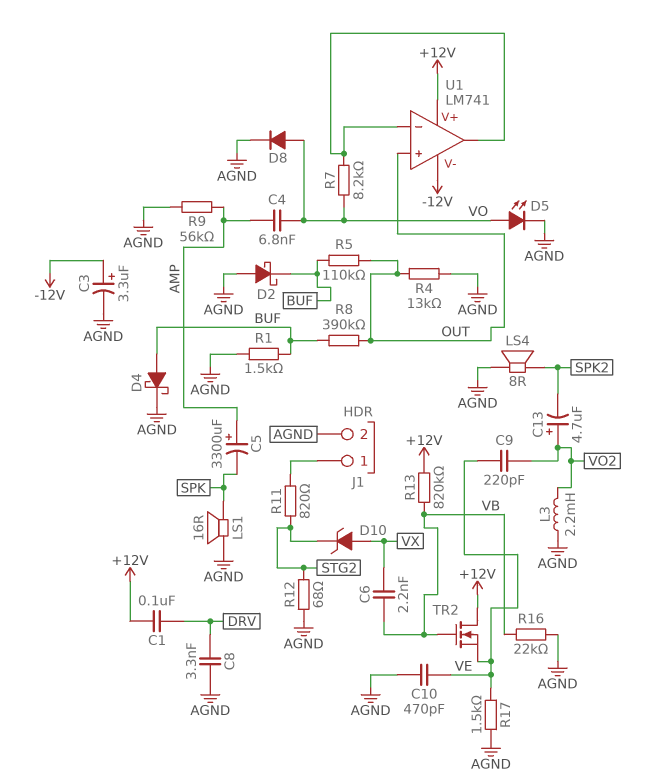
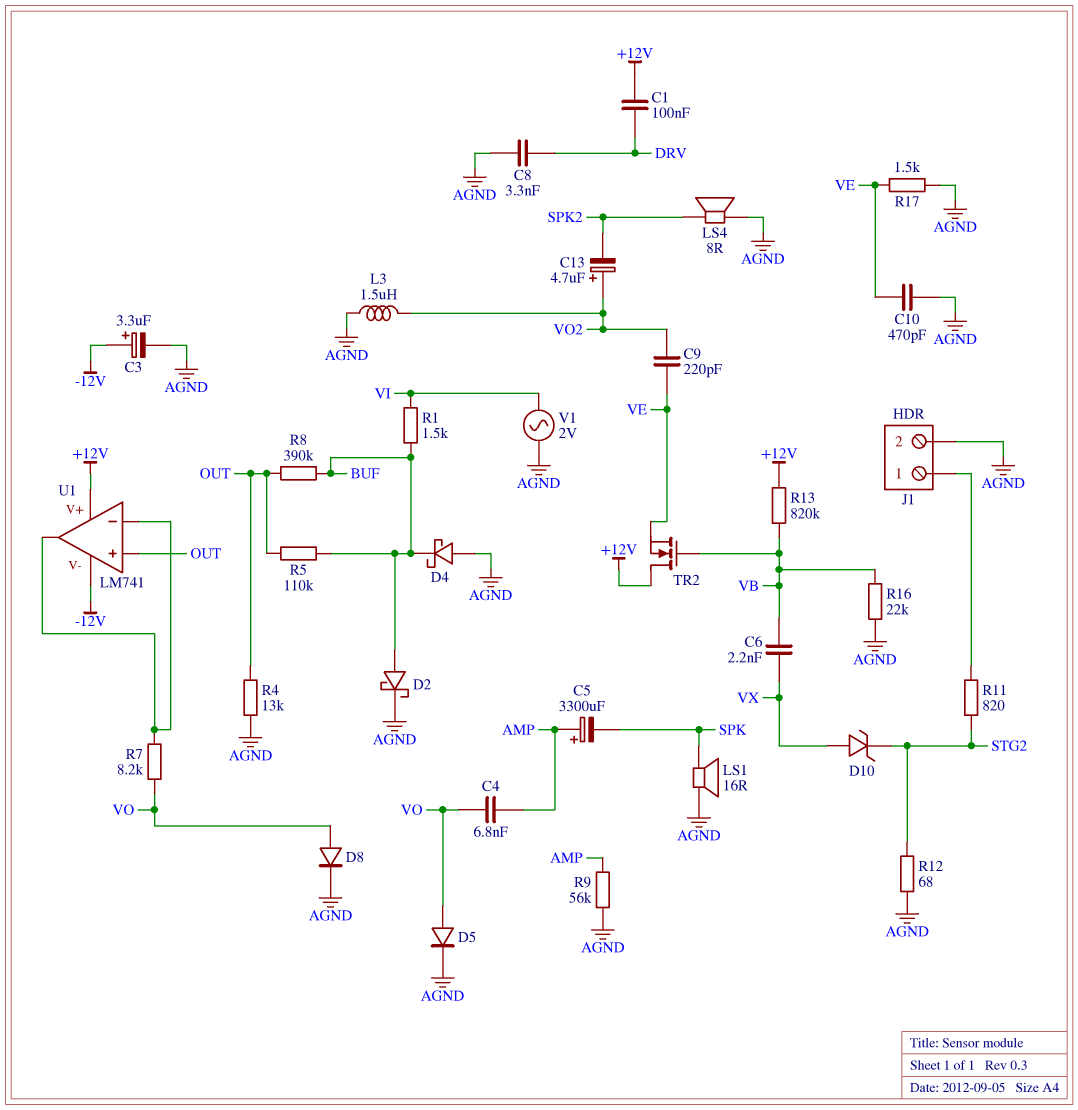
D2: schottky (A AGND, K BUF) -> schottky (A BUF, K AGND)
D4: schottky (A BUF, K AGND) -> schottky (A AGND, K BUF)
D5: LED (A VO, K AGND) -> diode (A VO, K AGND)
L3: 2.2mH (AGND, VO2) -> 1.5uH (AGND, VO2)
R1: 1.5k (AGND, BUF) -> 1.5k (BUF, VI)
V1: none -> AC 2V (AGND, VI)

